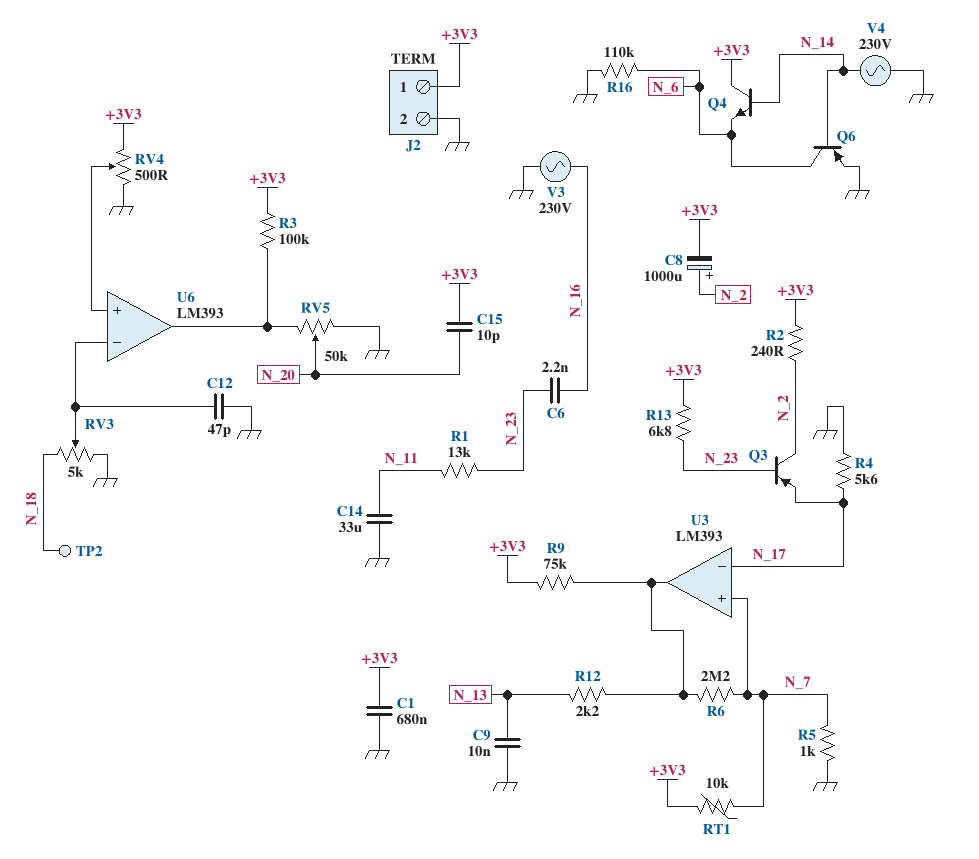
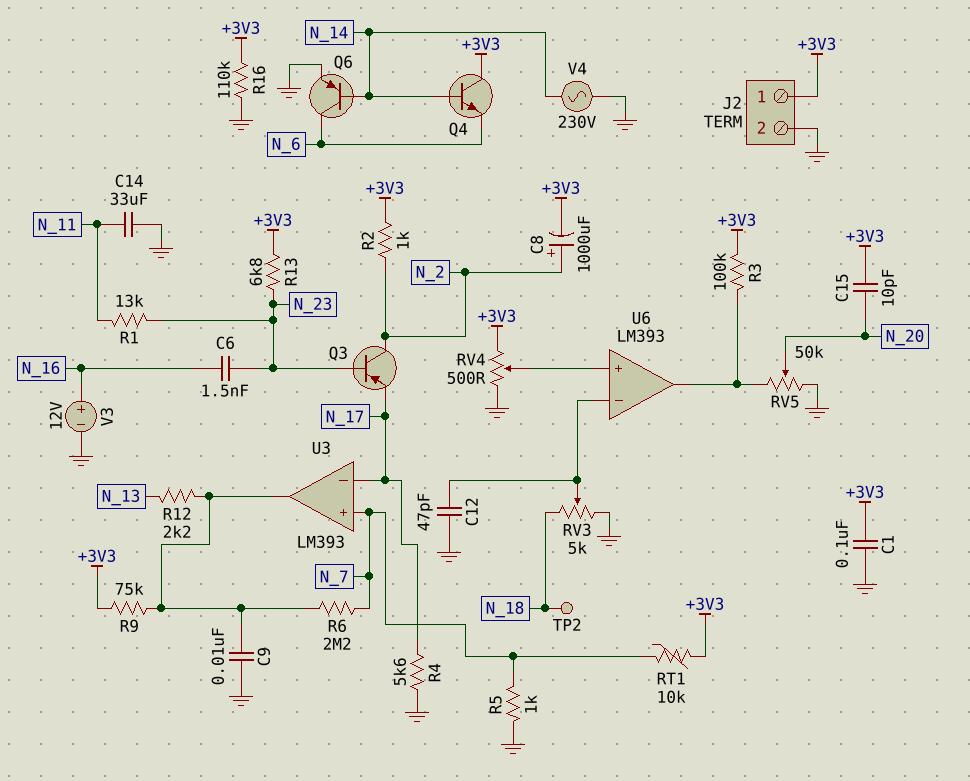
C1: 680nF (+3V3, GND) -> 100nF (+3V3, GND)
C6: 2.2nF (N_16, N_23) -> 1.5nF (N_16, N_23)
C9: 10nF (GND, N_13) -> 10nF (GND, U3/out)
R2: 240 (+3V3, N_2) -> 1k (+3V3, N_2)
R16: 110k (GND, N_6) -> 110k (+3V3, GND)
V3: AC 230V (GND, N_16) -> 12V (plus N_16, minus GND)

